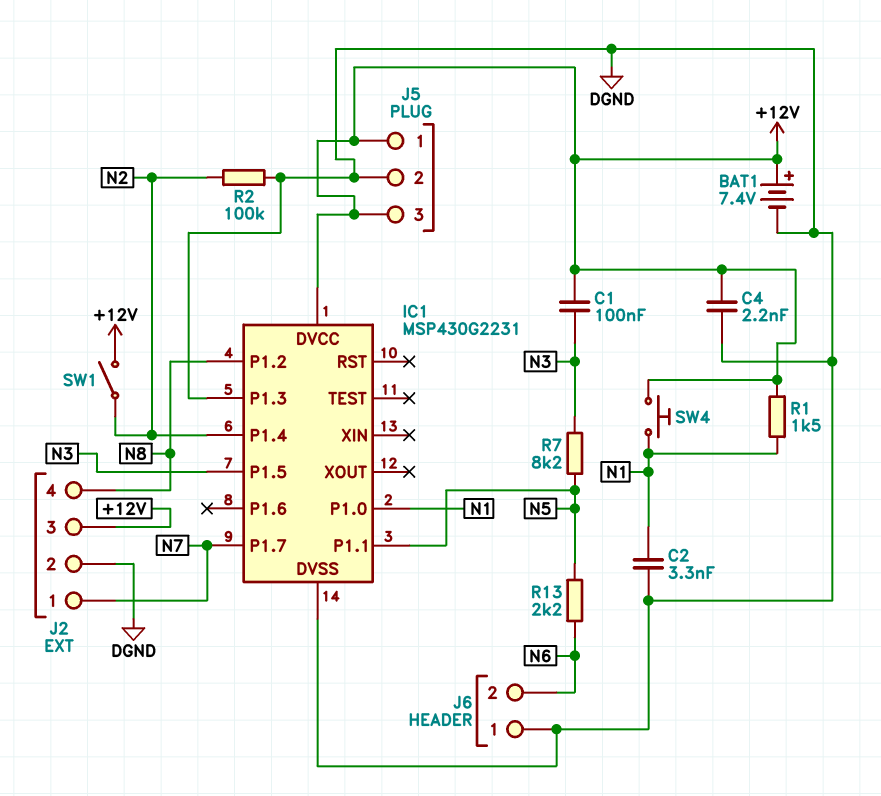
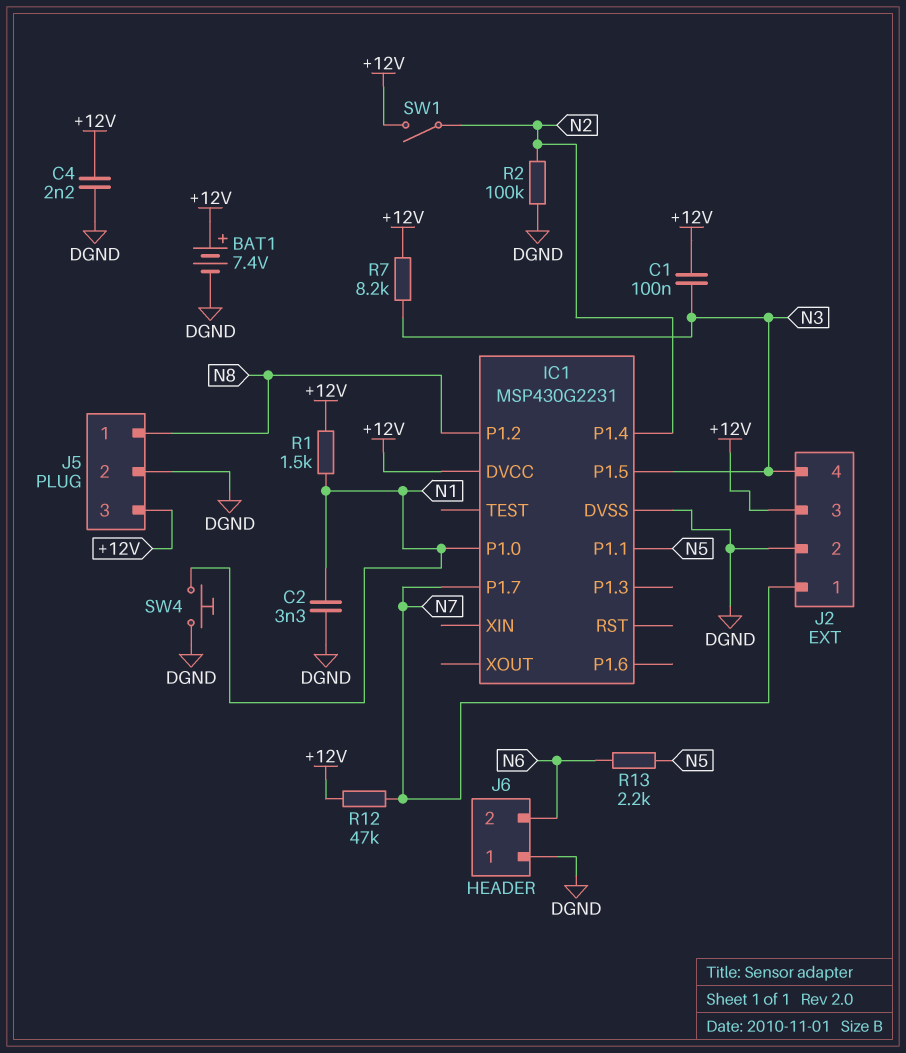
IC1 pin P1.3: DGND -> none
J2 pin 4: N8 -> N3
J5 pin 1: +12V -> N8
R7: 8.2k (N3, N5) -> 8.2k (+12V, N3)
R12: none -> 47k (+12V, N7)
SW4: button (+12V, N1) -> button (DGND, N1)

